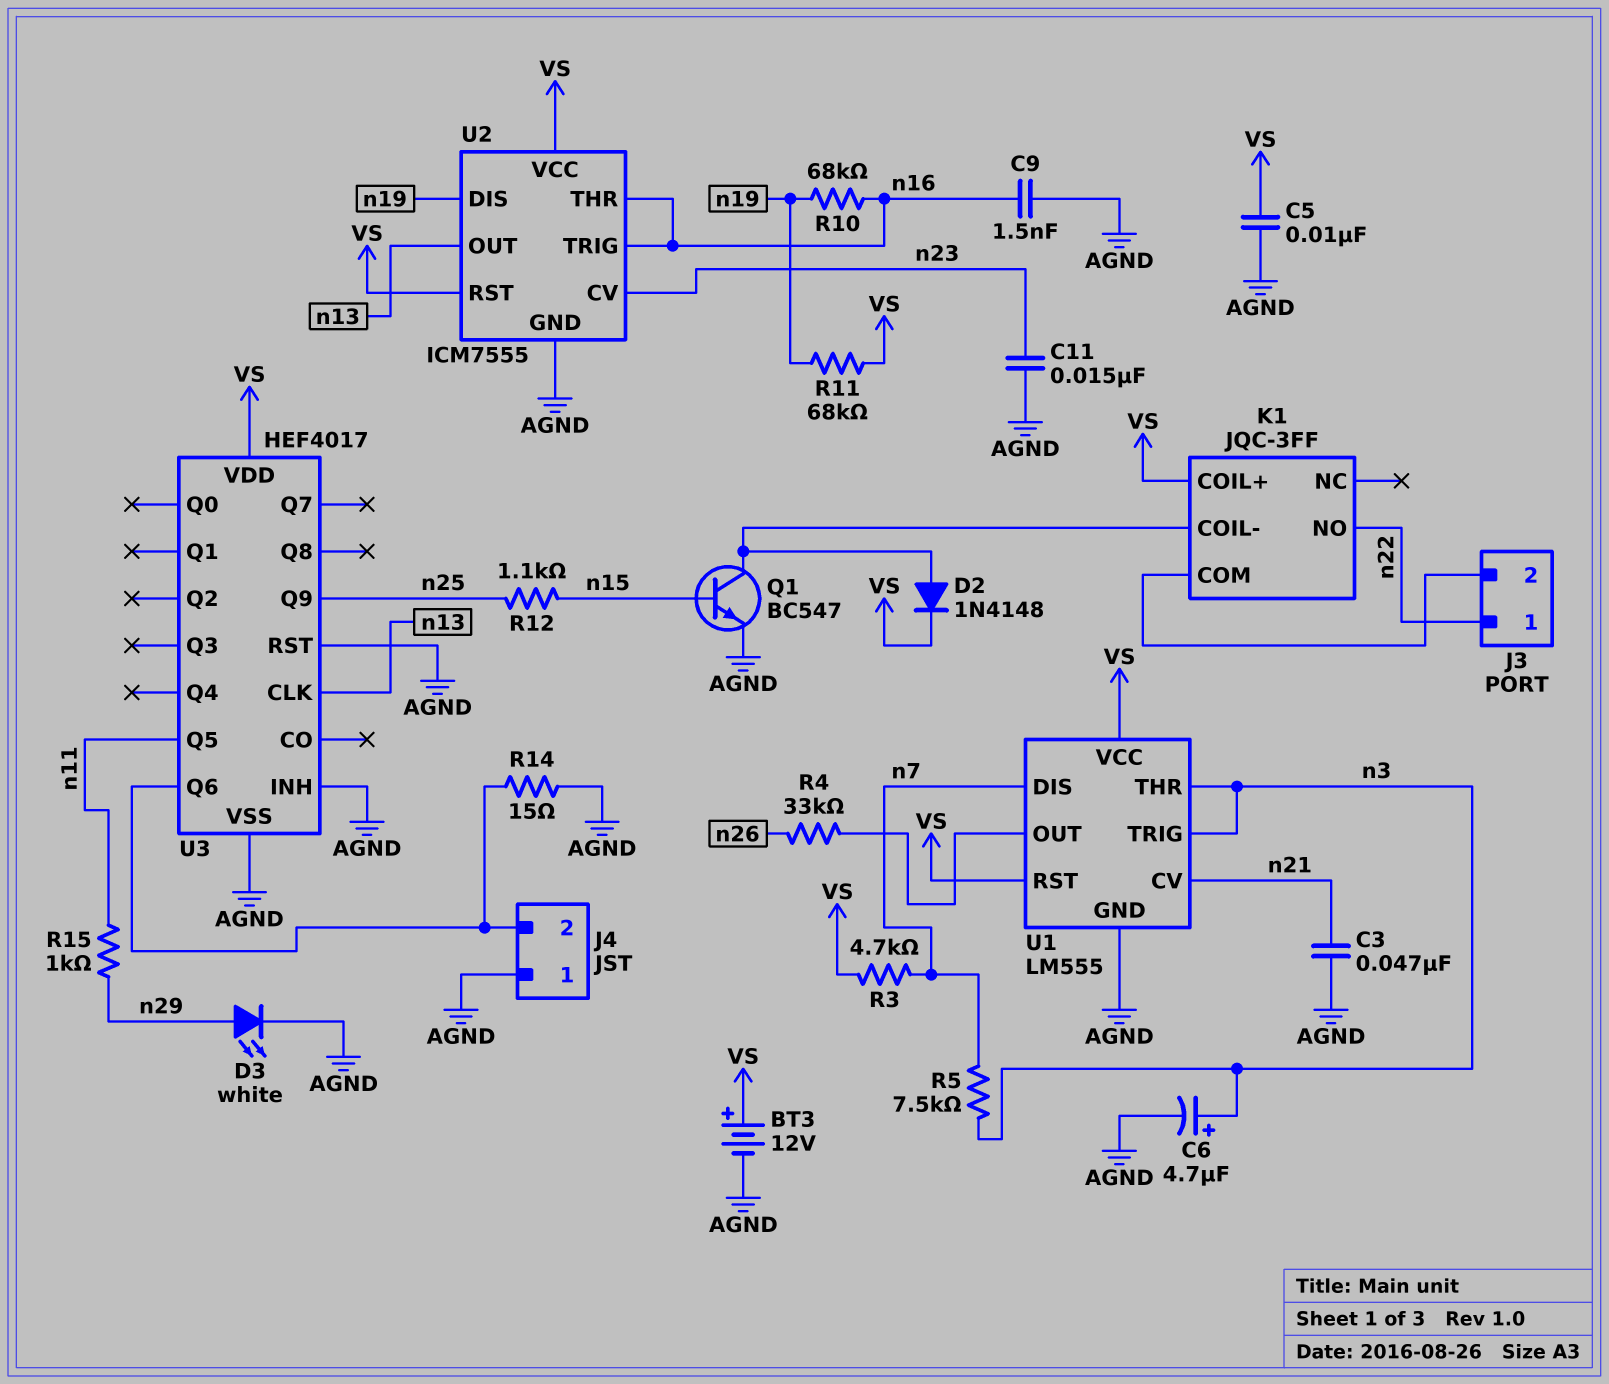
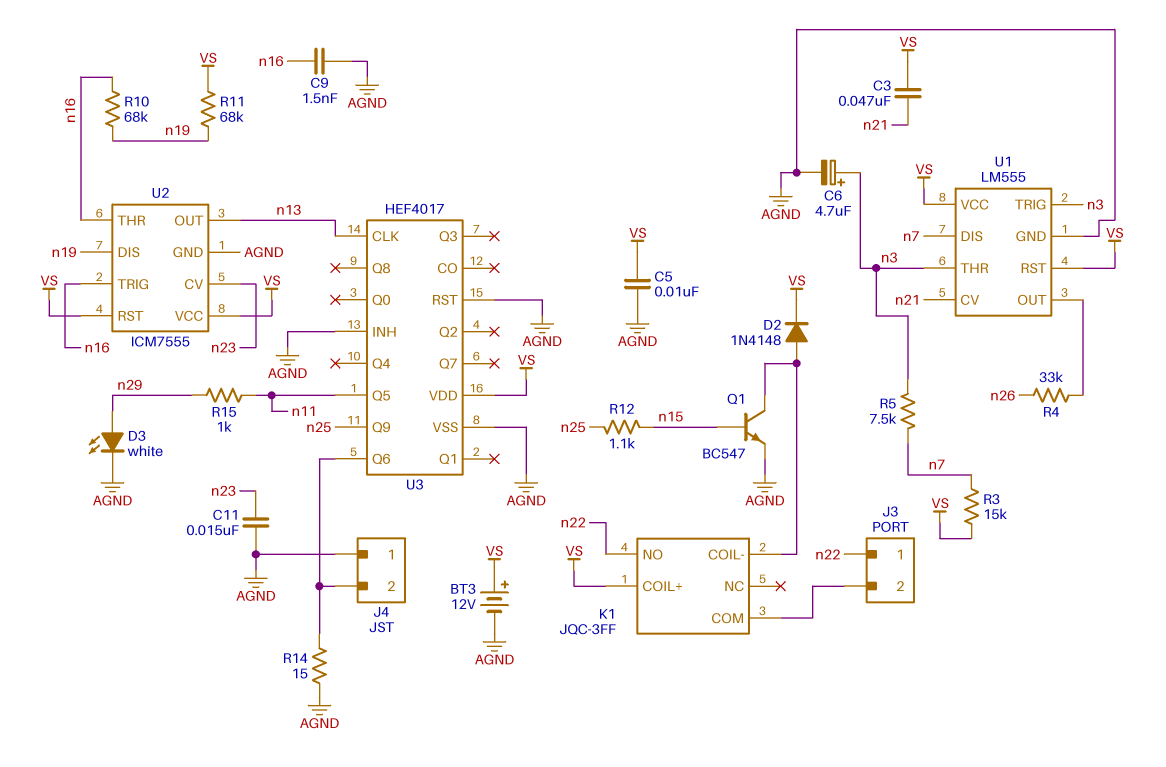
C3: 47nF (AGND, n21) -> 47nF (VS, n21)
R3: 4.7k (VS, n7) -> 15k (VS, n7)

